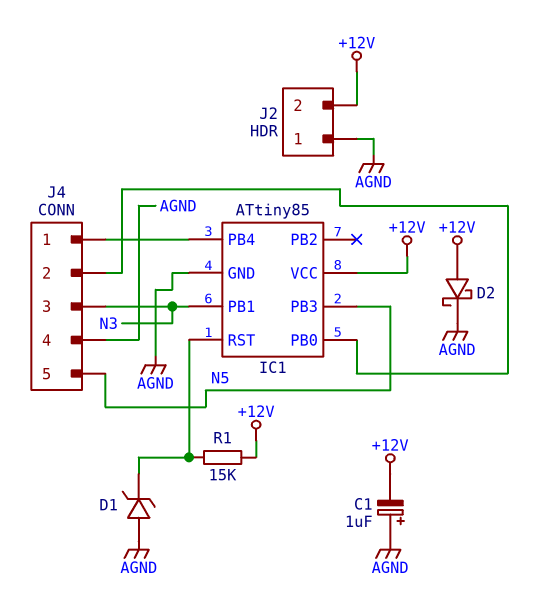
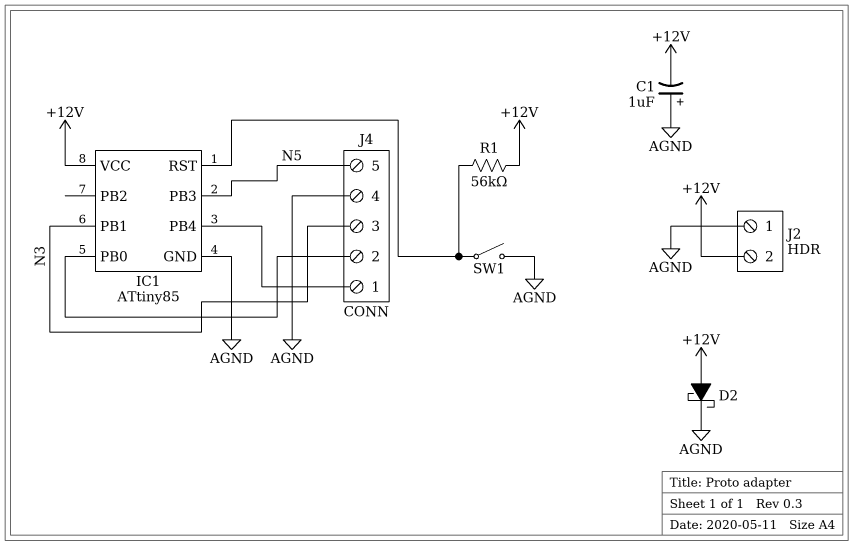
D1: zener (A AGND, K IC1/RST) -> none
R1: 15k (+12V, IC1/RST) -> 56k (+12V, IC1/RST)
SW1: none -> switch (AGND, IC1/RST)

